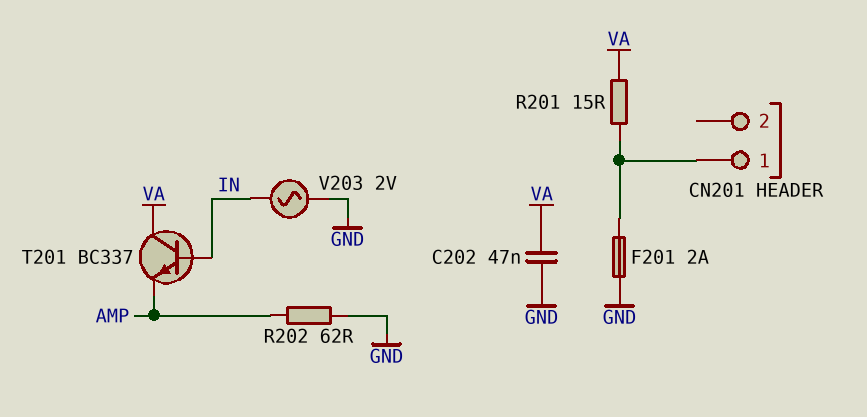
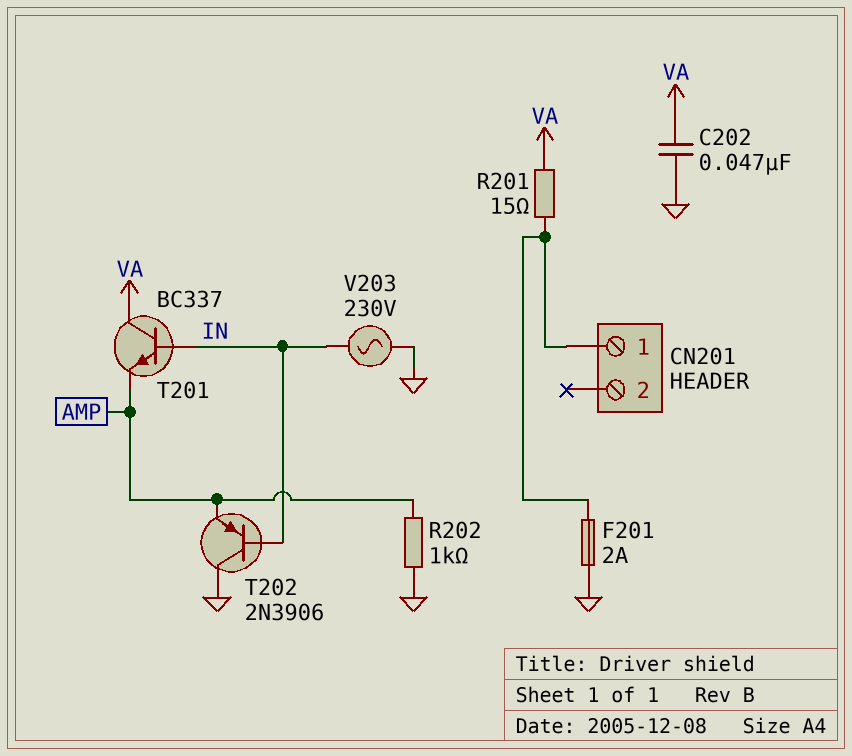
R202: 62 (AMP, GND) -> 1k (AMP, GND)
T202: none -> PNP 2N3906 (B IN, C GND, E AMP)
V203: AC 2V (GND, IN) -> AC 230V (GND, IN)

